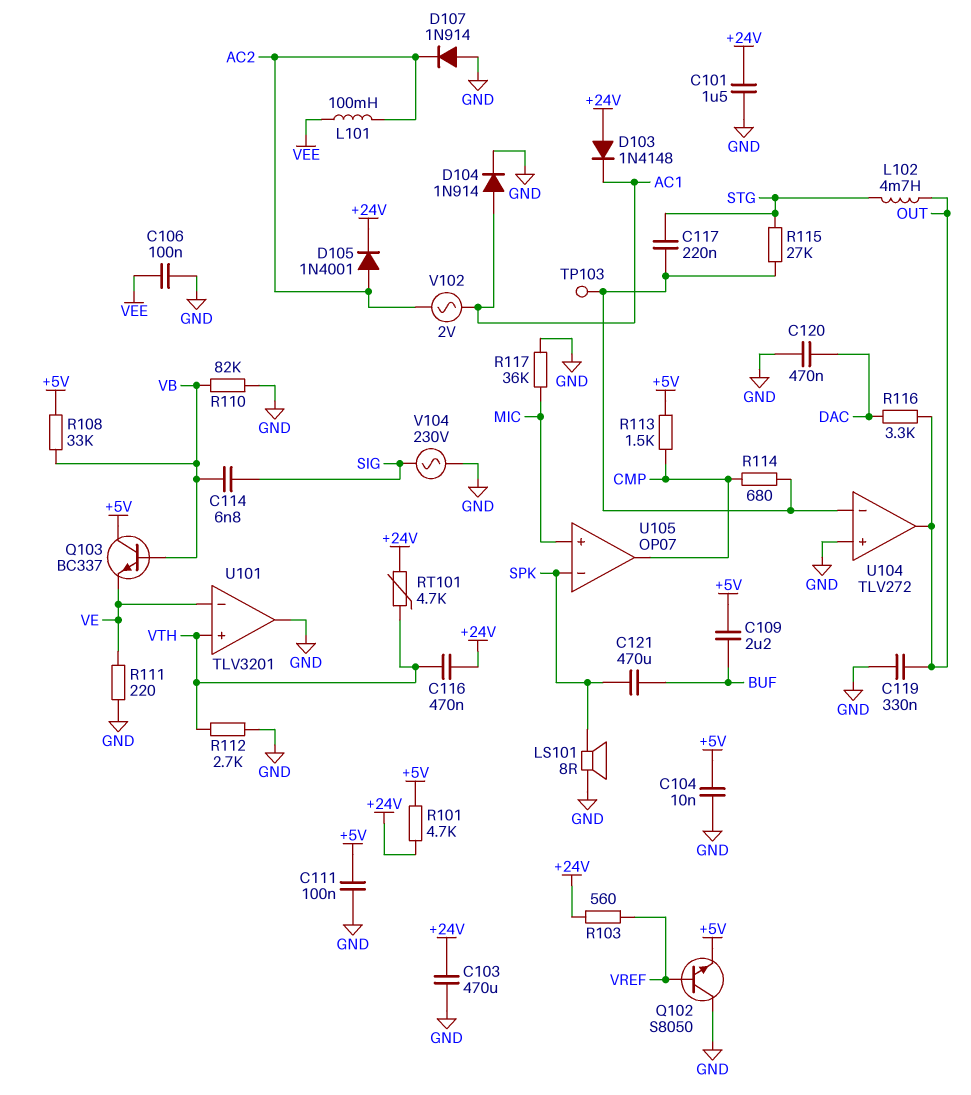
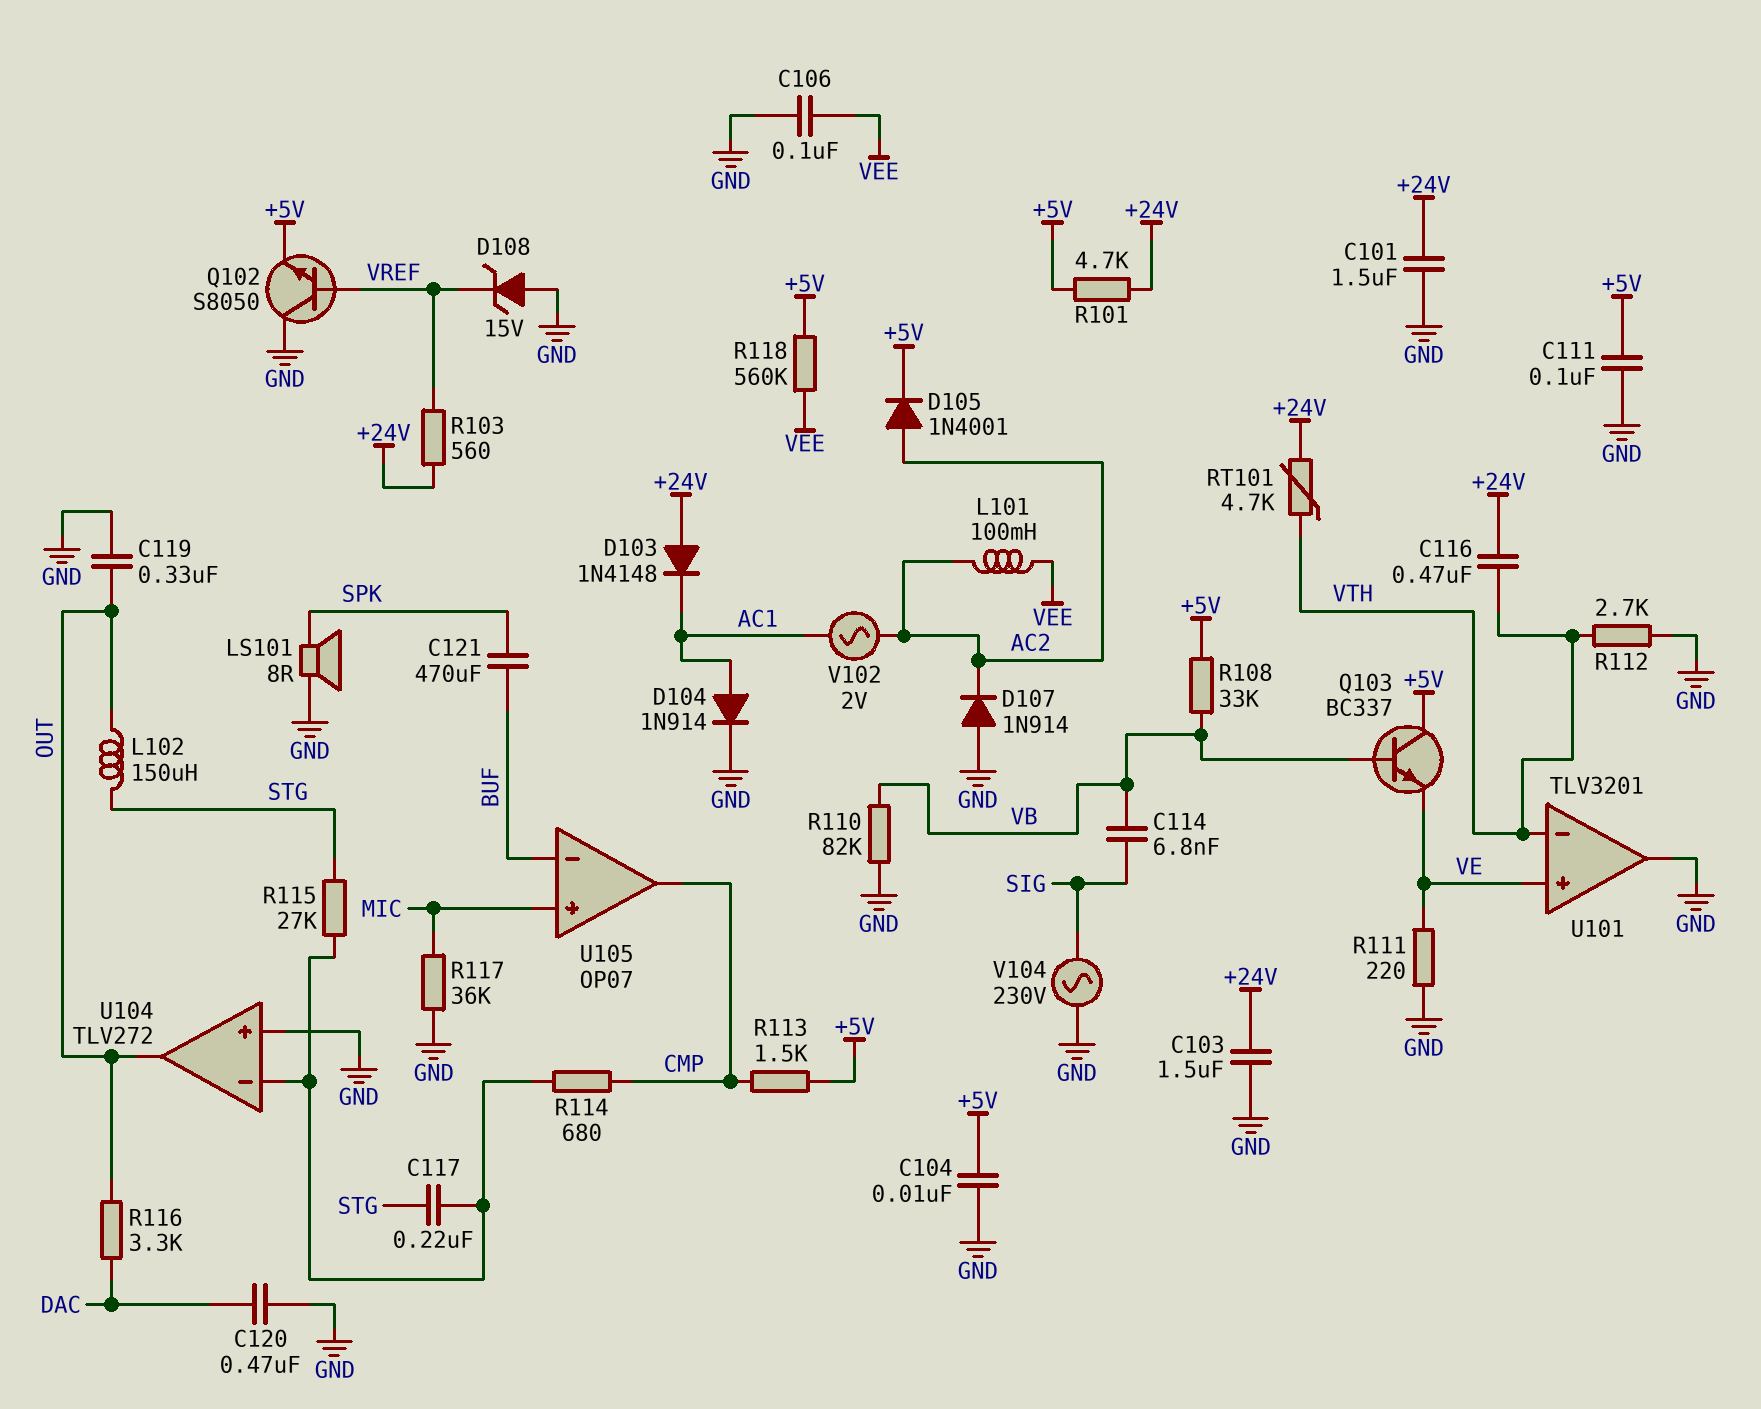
C103: 470uF (+24V, GND) -> 1.5uF (+24V, GND)
C109: 2.2uF (+5V, BUF) -> none
D105: diode 1N4001 (A AC2, K +24V) -> diode 1N4001 (A AC2, K +5V)
D108: none -> zener 15V (A GND, K VREF)
L102: 4.7mH (OUT, STG) -> 150uH (OUT, STG)
R118: none -> 560k (+5V, VEE)
TP103: test point (U104/in-) -> none
U101 pin in+: VTH -> VE
U101 pin in-: VE -> VTH
U105 pin in-: SPK -> BUF

